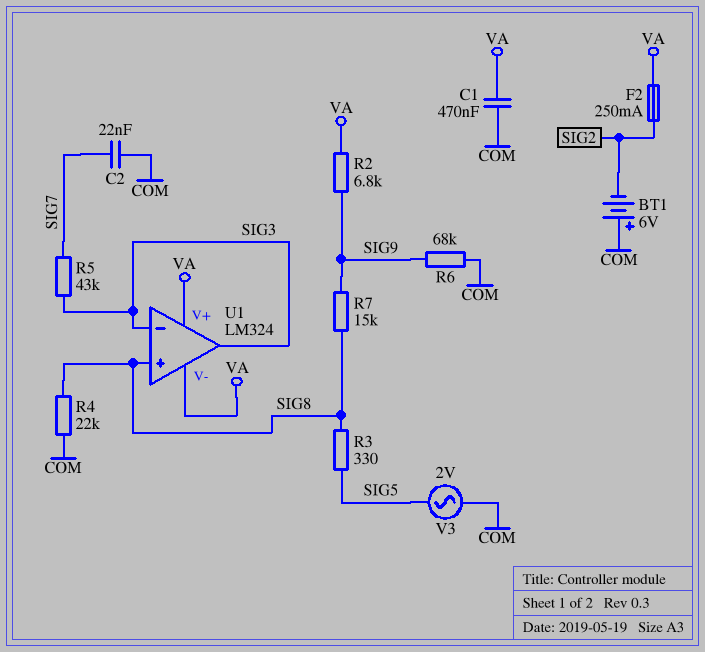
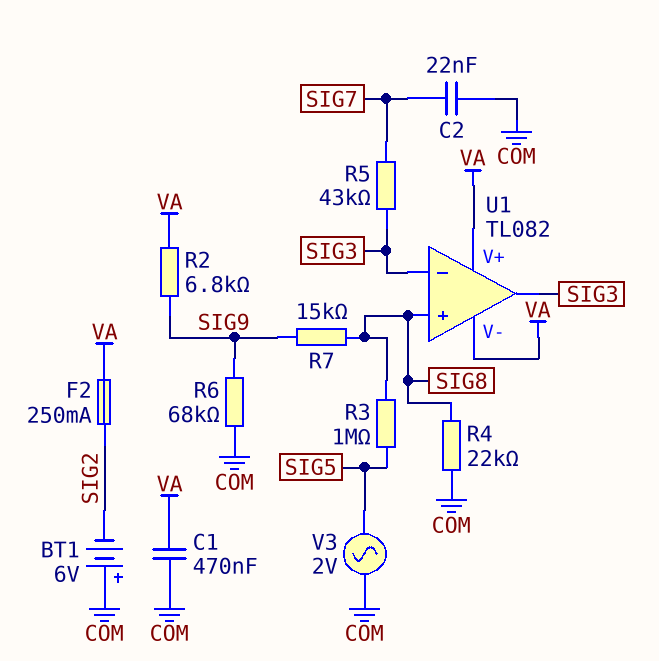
R3: 330 (SIG5, SIG8) -> 1M (SIG5, SIG8)
U1: LM324 -> TL082

